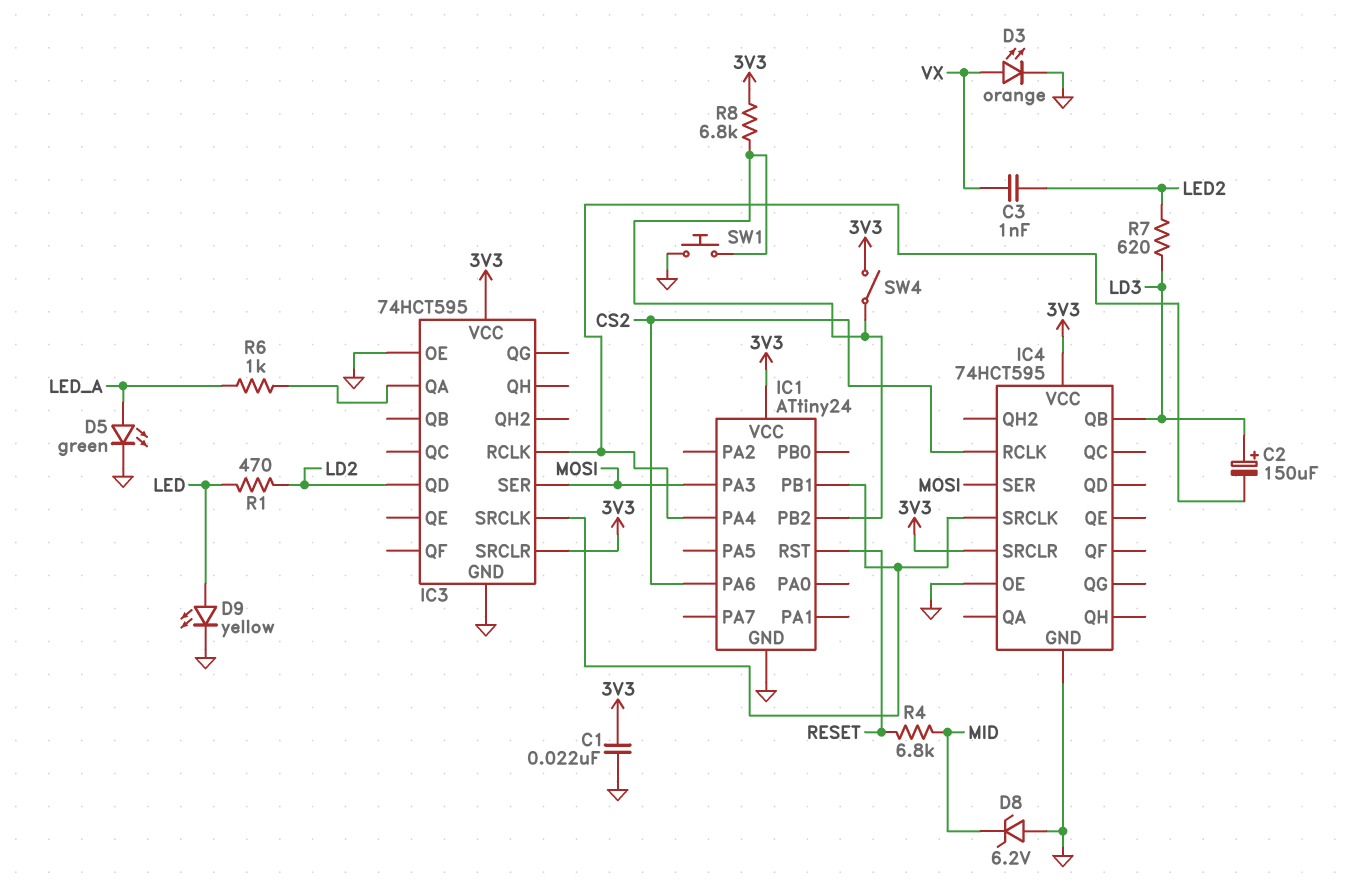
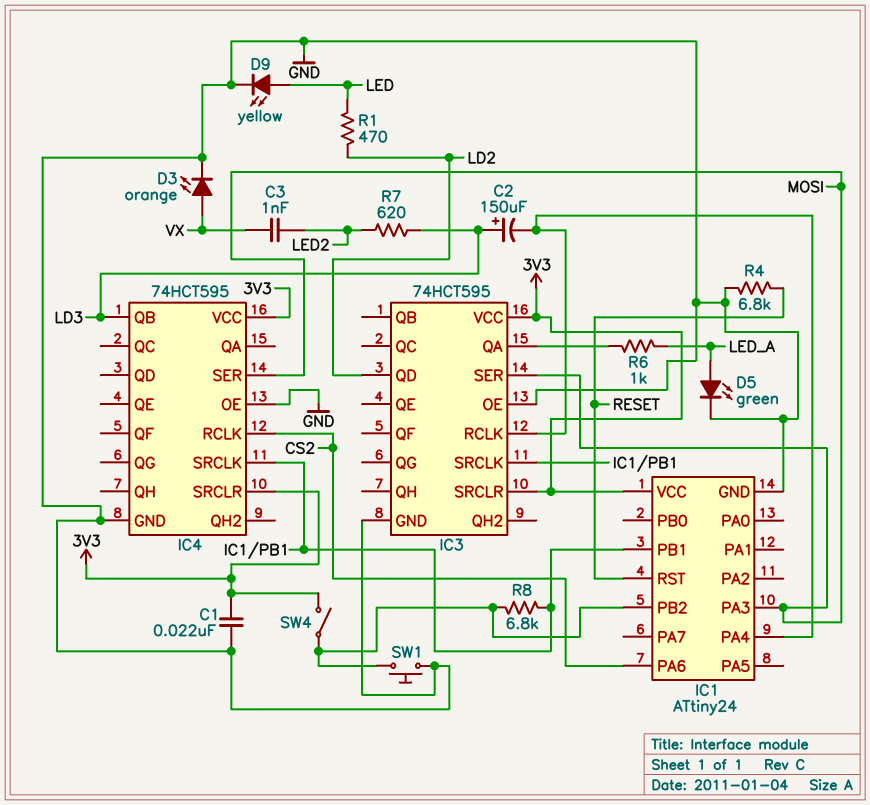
D8: zener 6.2V (A GND, K MID) -> none
R4: 6.8k (MID, RESET) -> 6.8k (GND, RESET)
R8: 6.8k (3V3, IC1/PB2) -> 6.8k (IC1/PB1, IC1/PB2)

